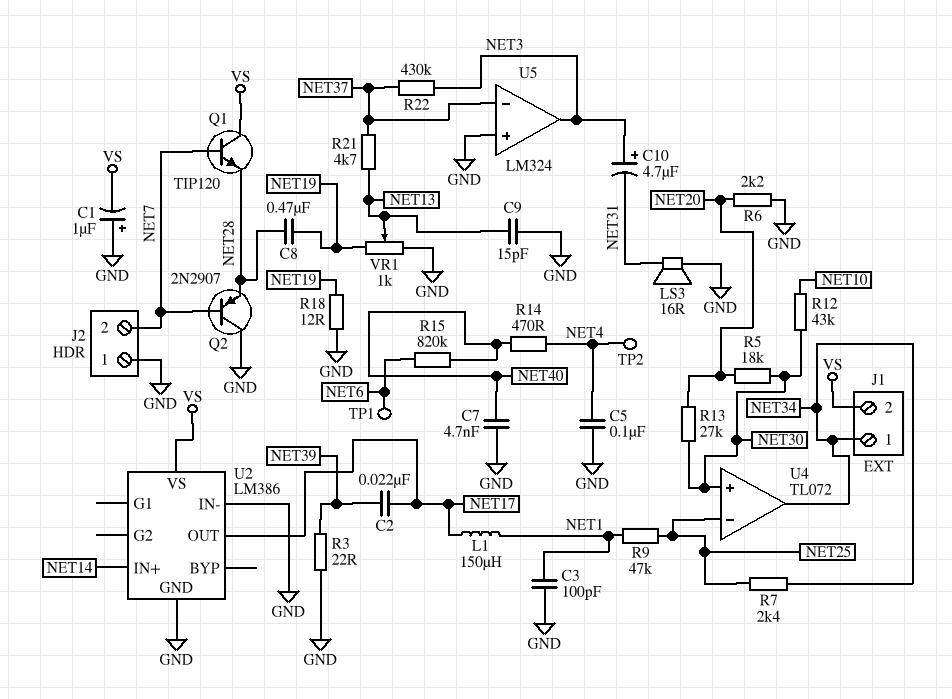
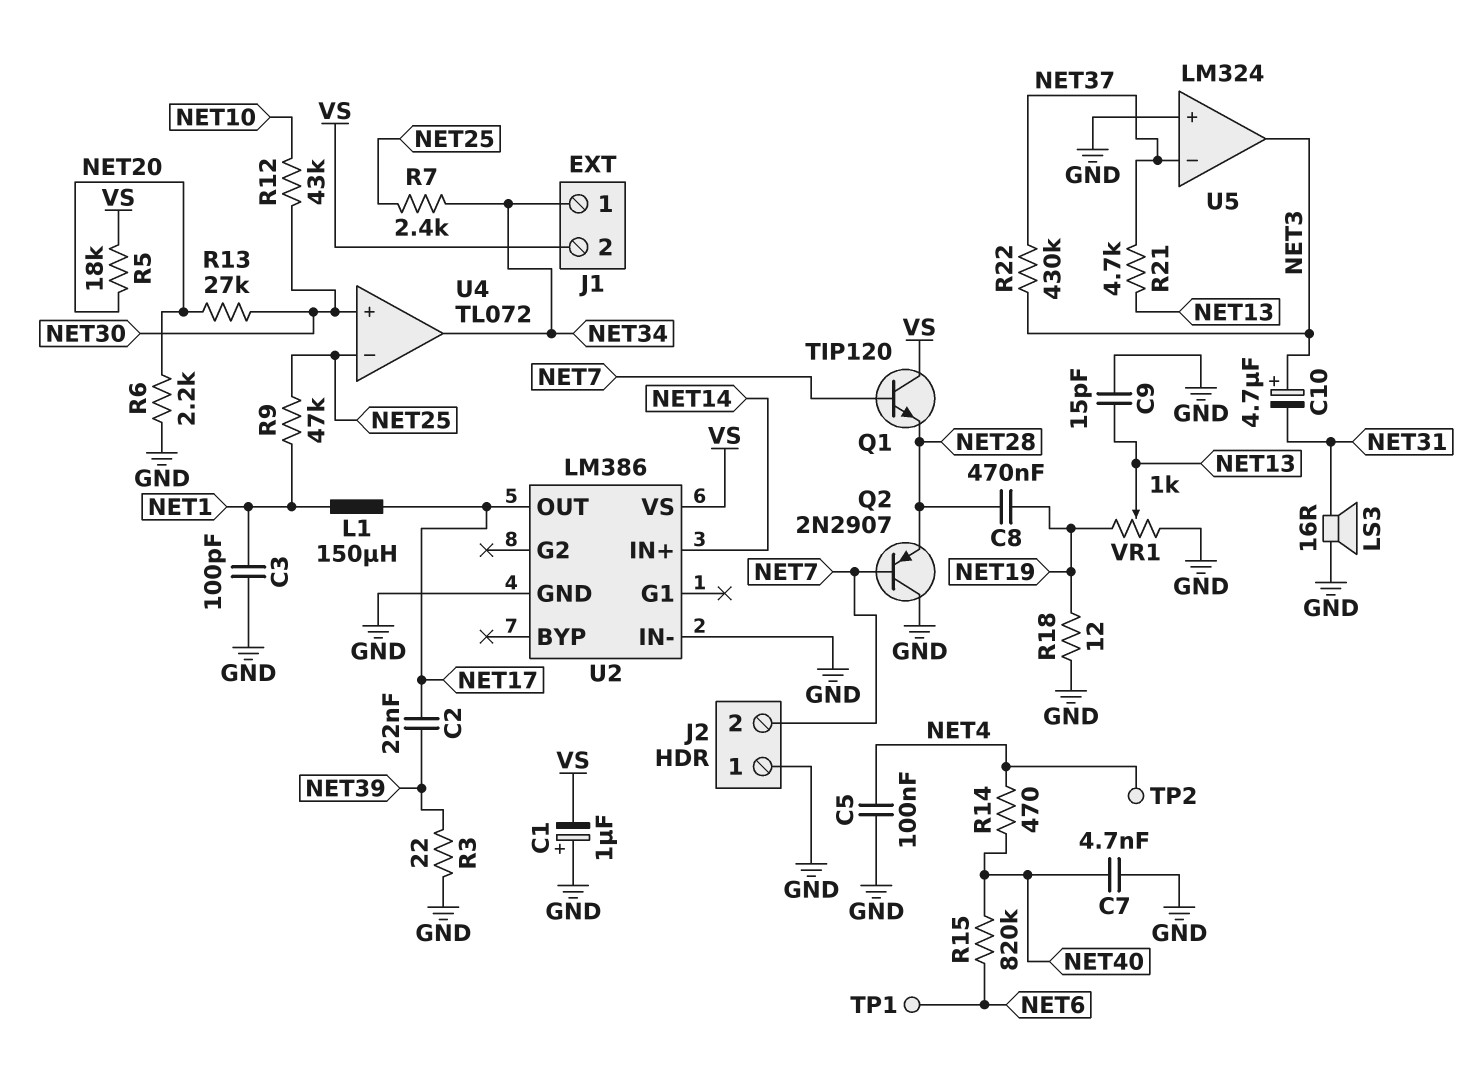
R5: 18k (NET20, NET30) -> 18k (NET20, VS)

